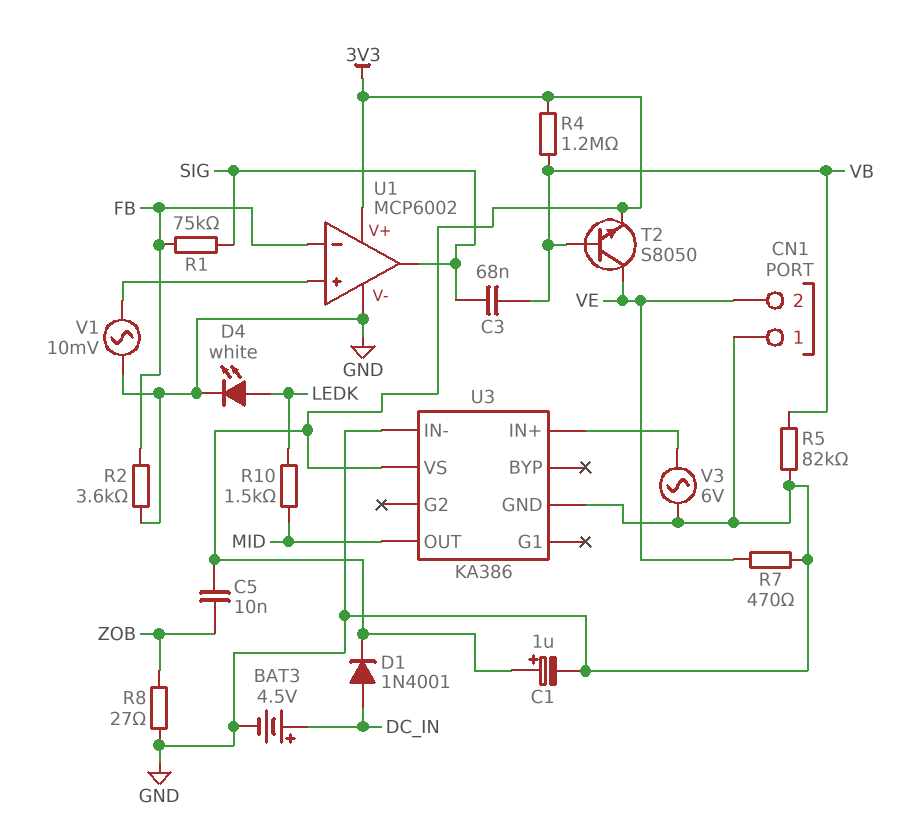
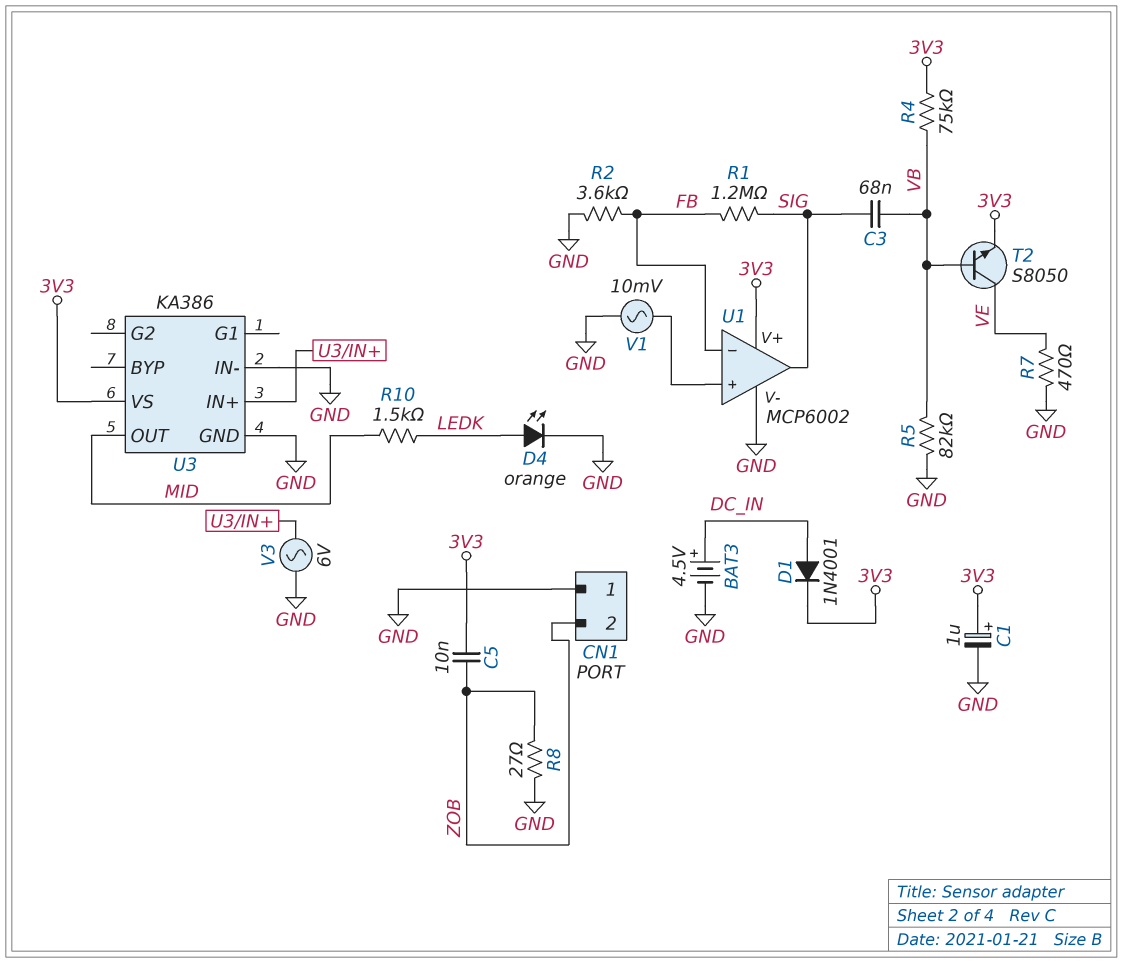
CN1 pin 2: VE -> ZOB
D4: LED white (A LEDK, K GND) -> LED orange (A LEDK, K GND)
R1: 75k (FB, SIG) -> 1.2M (FB, SIG)
R4: 1.2M (3V3, VB) -> 75k (3V3, VB)

